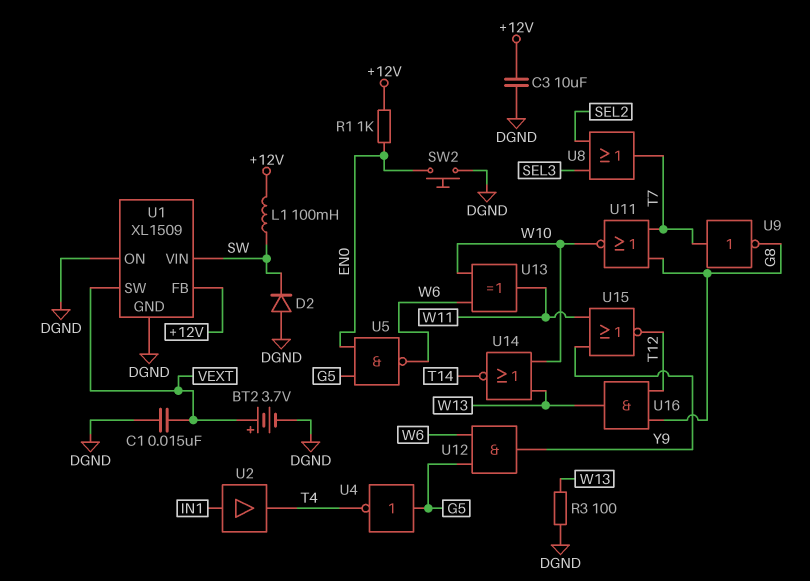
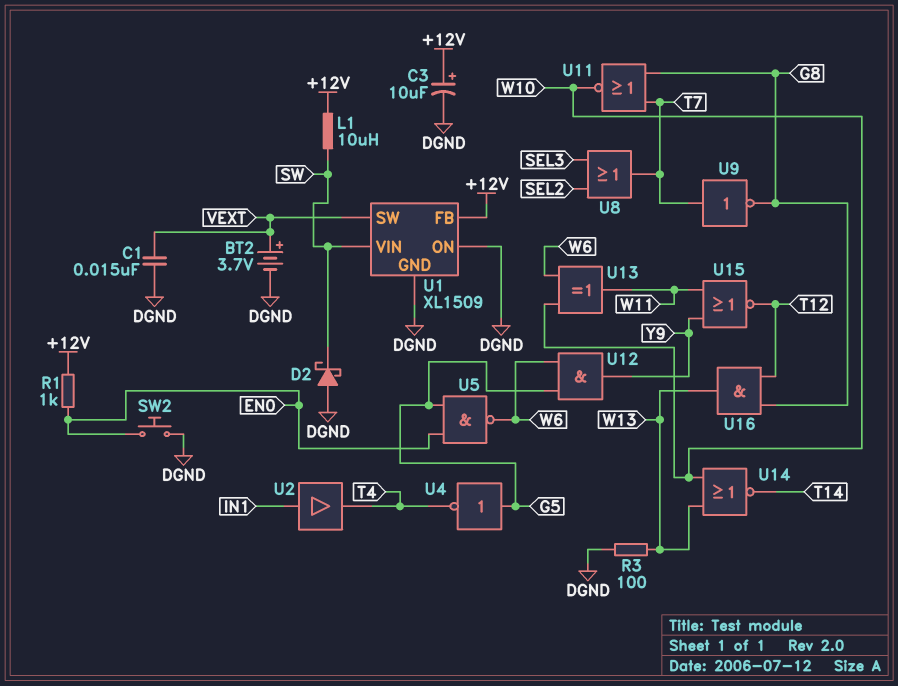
C3: 10uF (+12V, DGND) -> 10uF (plus +12V, minus DGND)
D2: diode (A DGND, K SW) -> schottky (A DGND, K SW)
L1: 100mH (+12V, SW) -> 10uH (+12V, SW)

